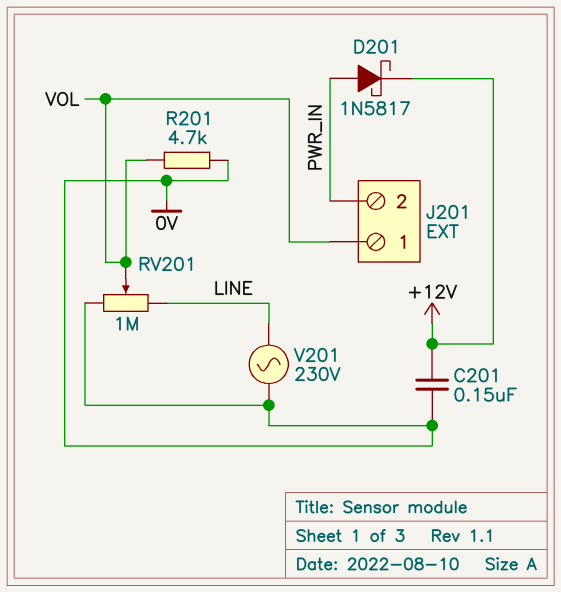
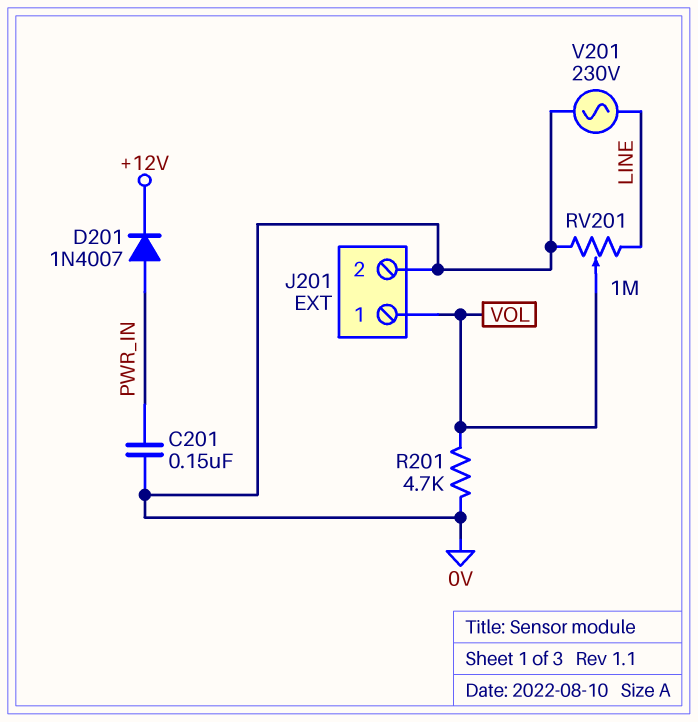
C201: 150nF (+12V, 0V) -> 150nF (0V, PWR_IN)
D201: schottky 1N5817 (A PWR_IN, K +12V) -> diode 1N4007 (A PWR_IN, K +12V)
J201 pin 2: PWR_IN -> 0V

